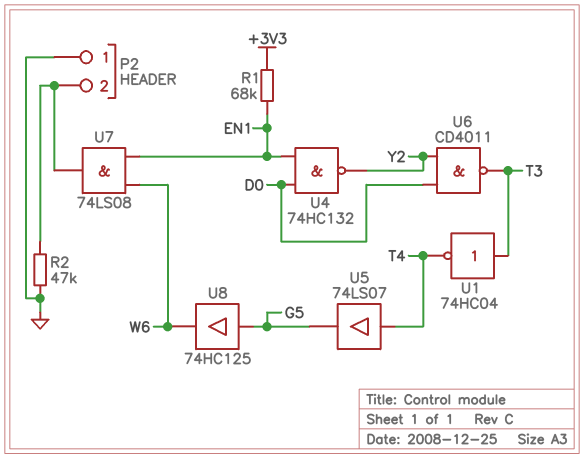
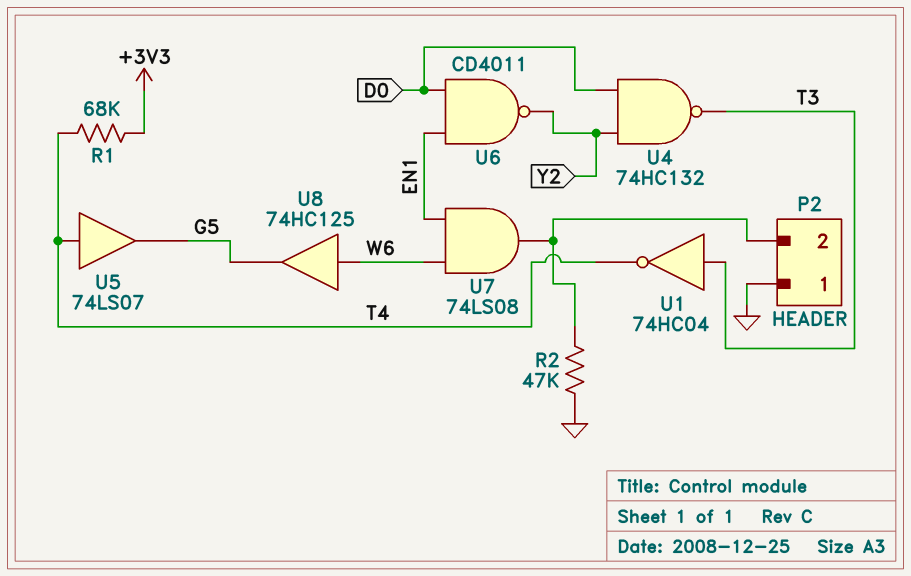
R1: 68k (+3V3, EN1) -> 68k (+3V3, T4)
U4: NAND 74HC132 (in D0, in EN1, out Y2) -> NAND 74HC132 (in D0, in Y2, out T3)
U6: NAND CD4011 (in D0, in Y2, out T3) -> NAND CD4011 (in D0, in EN1, out Y2)
U8: buffer 74HC125 (in G5, out W6) -> buffer 74HC125 (in W6, out G5)

